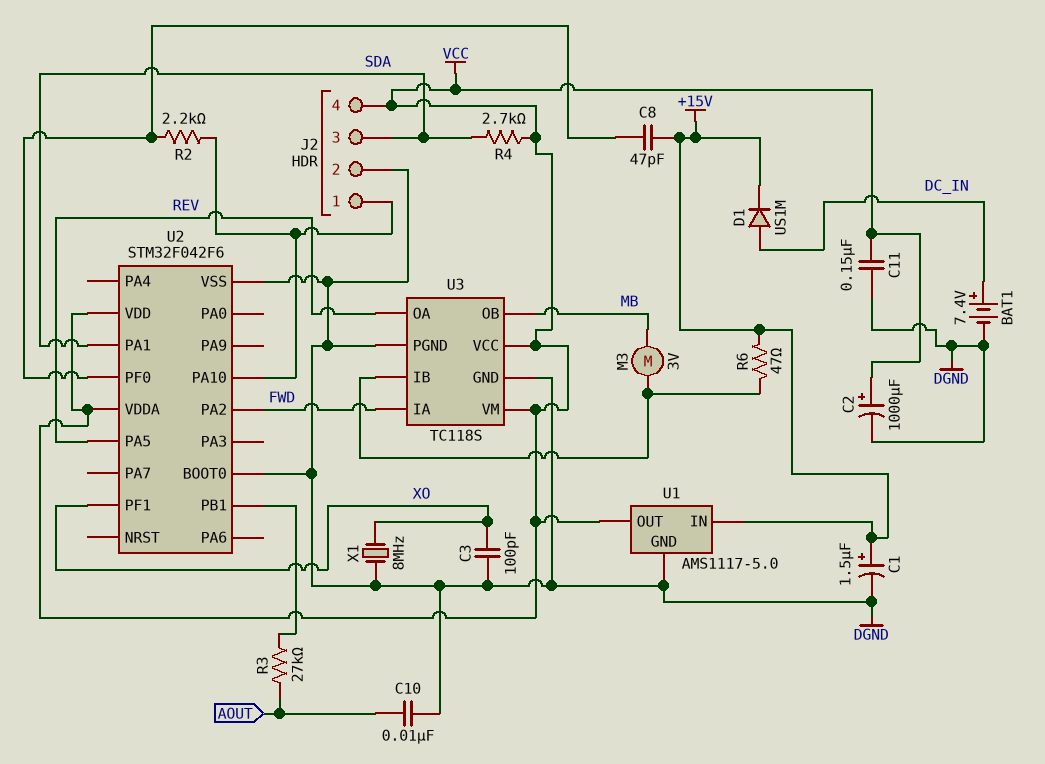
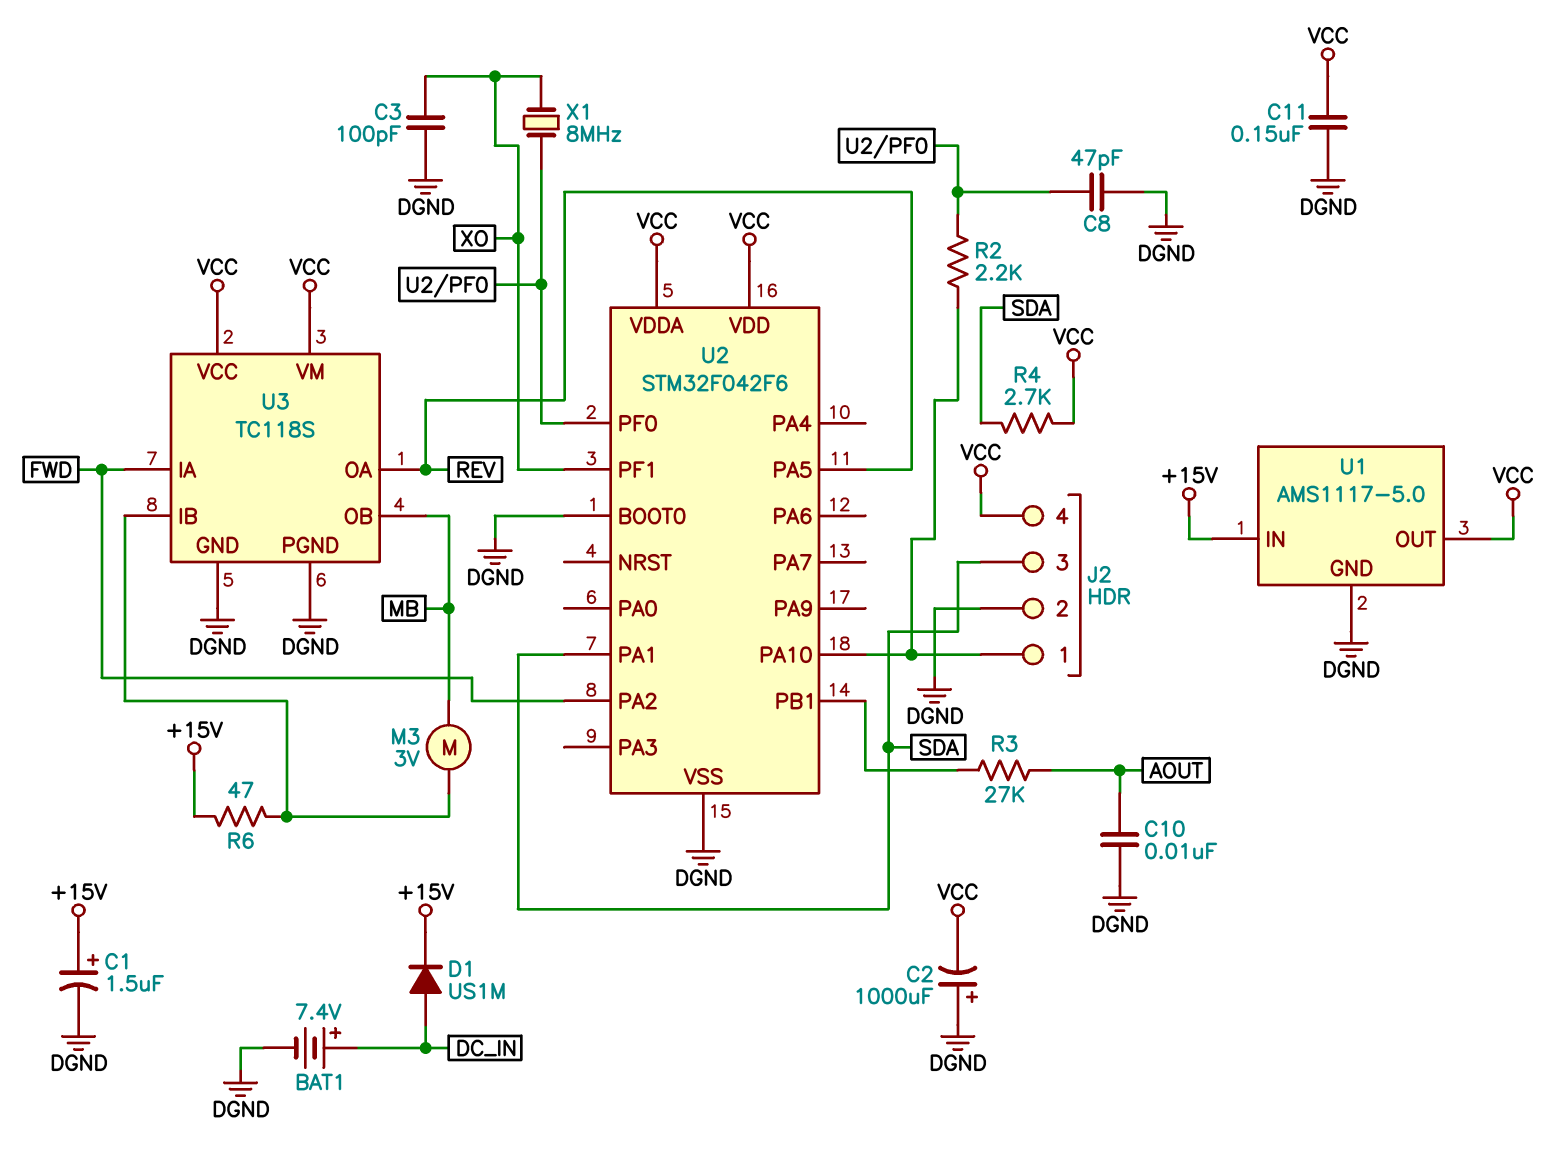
C2: 1000uF (plus VCC, minus DGND) -> 1000uF (plus DGND, minus VCC)
C8: 47pF (+15V, U2/PF0) -> 47pF (DGND, U2/PF0)
X1: 8MHz (DGND, XO) -> 8MHz (U2/PF0, XO)

